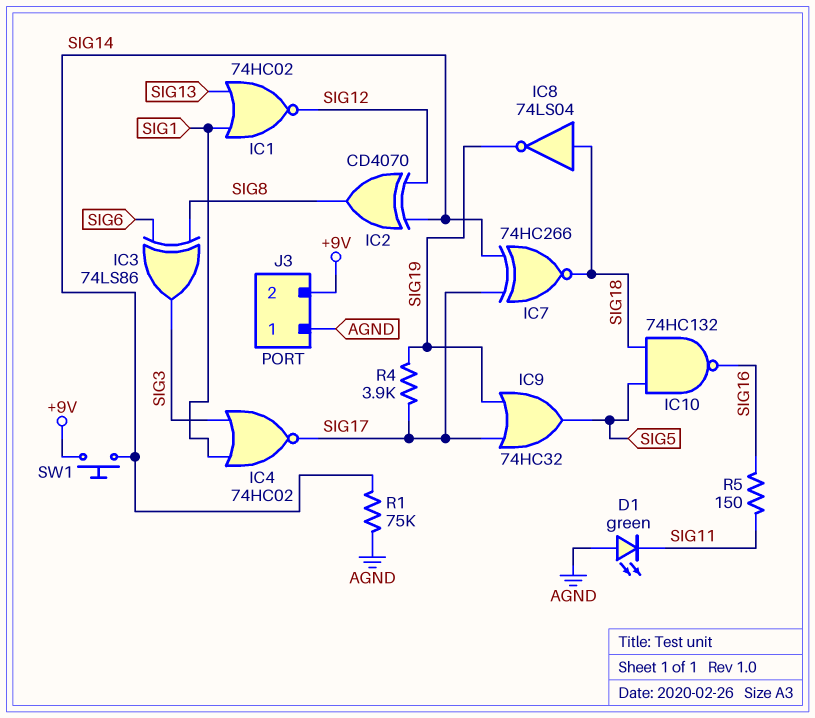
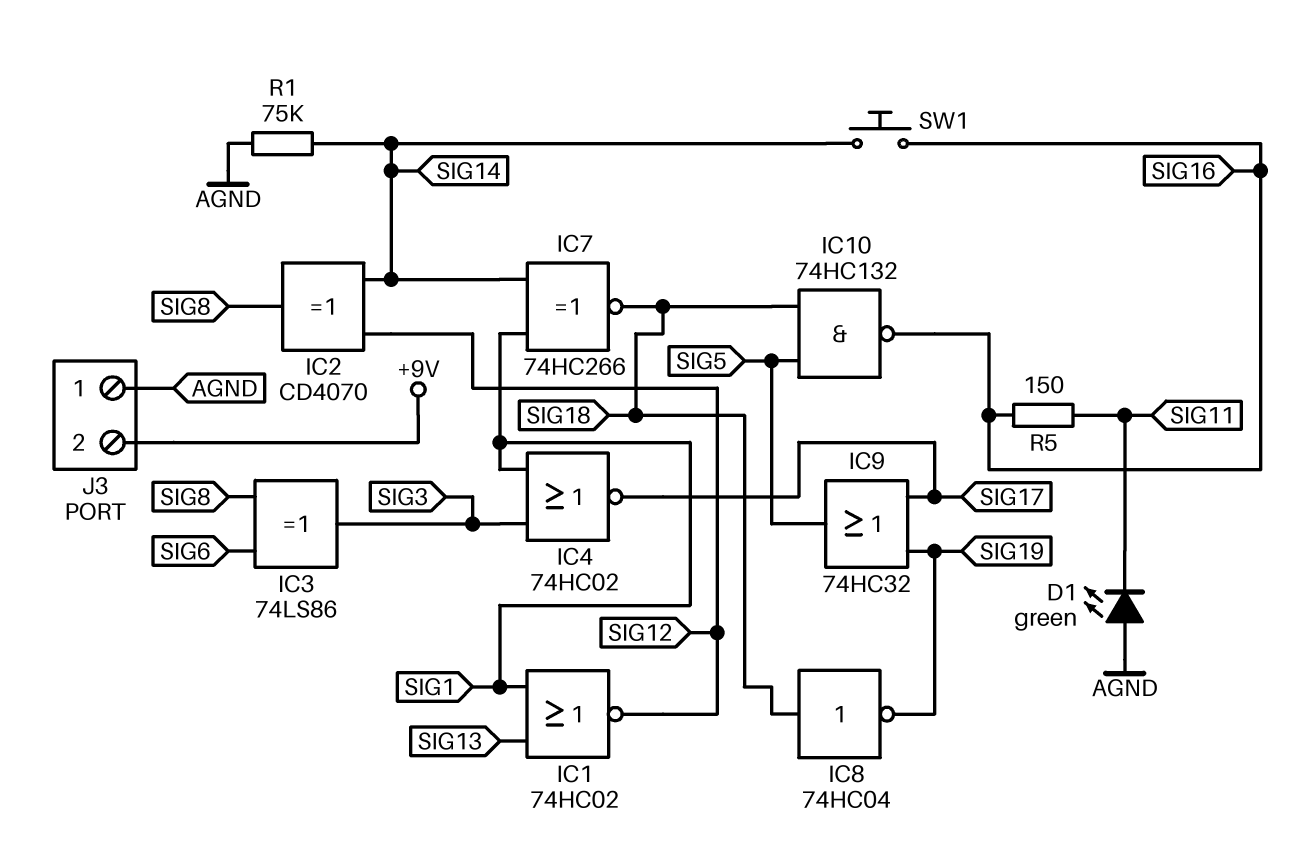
IC7: XNOR 74HC266 (in SIG14, in SIG17, out SIG18) -> XNOR 74HC266 (in SIG1, in SIG14, out SIG18)
IC8: NOT 74LS04 (in SIG18, out SIG19) -> NOT 74HC04 (in SIG18, out SIG19)
R4: 3.9k (SIG17, SIG19) -> none
SW1: button (+9V, SIG14) -> button (SIG14, SIG16)

